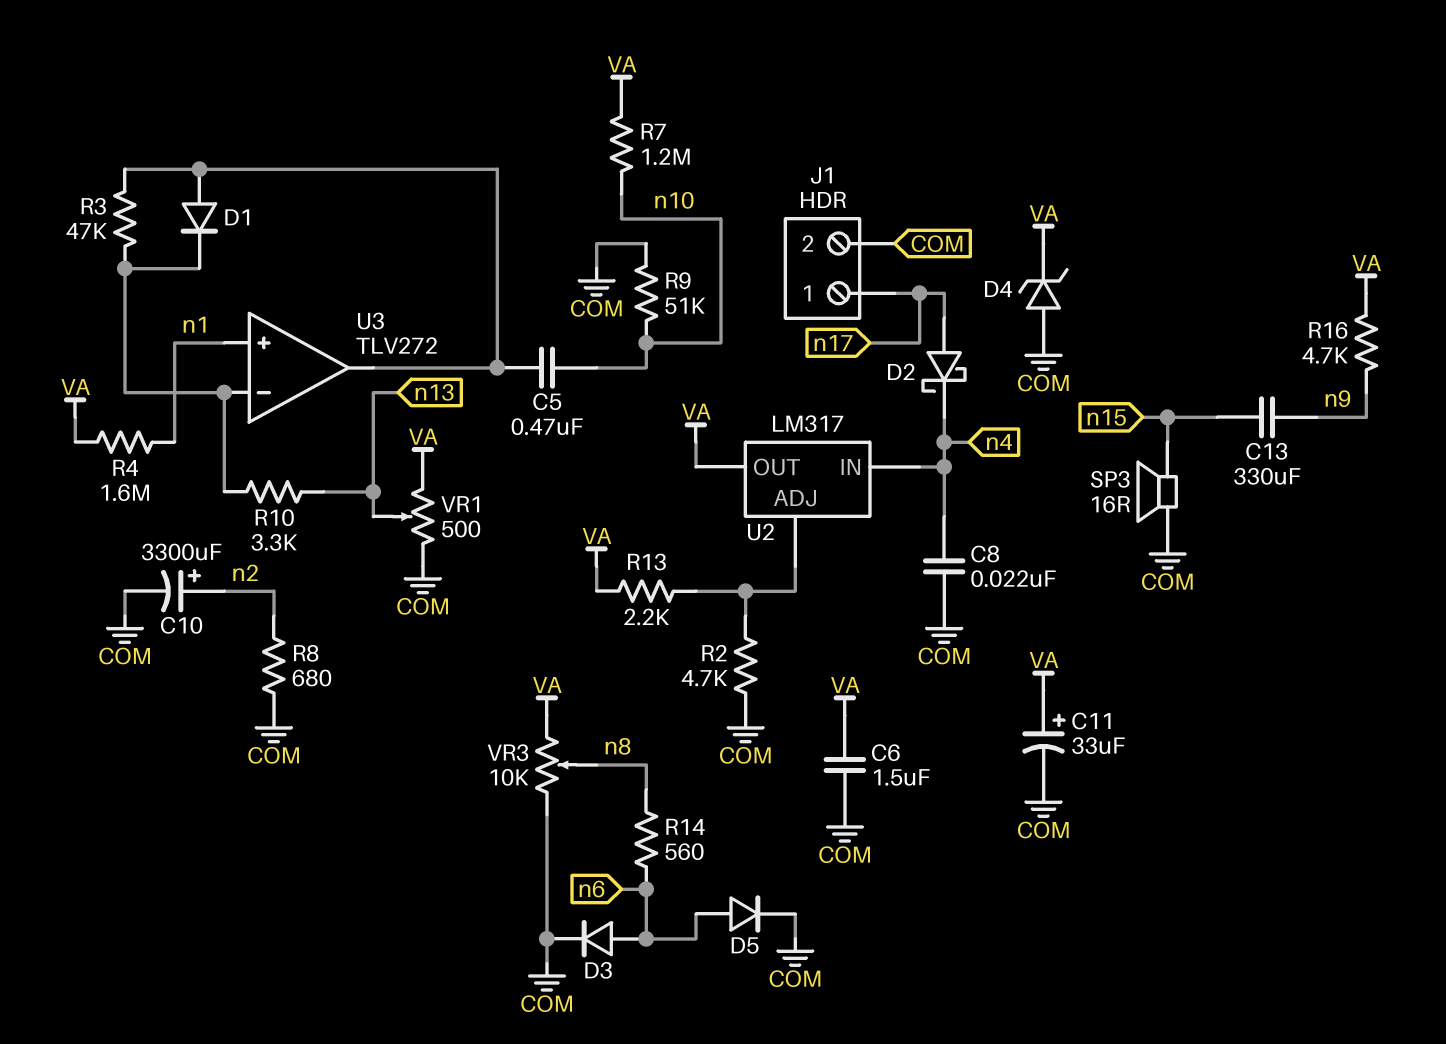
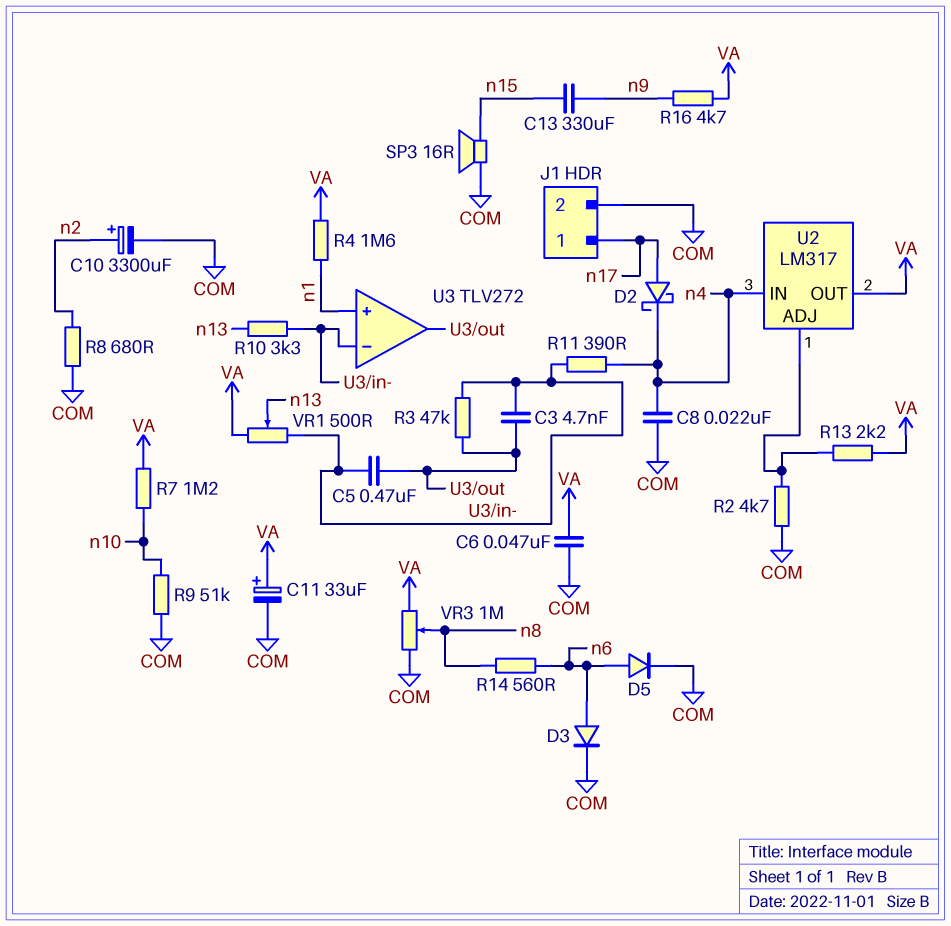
C3: none -> 4.7nF (U3/in-, U3/out)
C5: 470nF (U3/out, n10) -> 470nF (U3/in-, U3/out)
C6: 1.5uF (COM, VA) -> 47nF (COM, VA)
D1: diode (A U3/out, K U3/in-) -> none
D4: zener (A COM, K VA) -> none
R11: none -> 390 (U3/in-, n4)
VR1: 500 (COM, VA, wiper n13) -> 500 (U3/in-, VA, wiper n13)
VR3: 10k (COM, VA, wiper n8) -> 1M (COM, VA, wiper n8)

